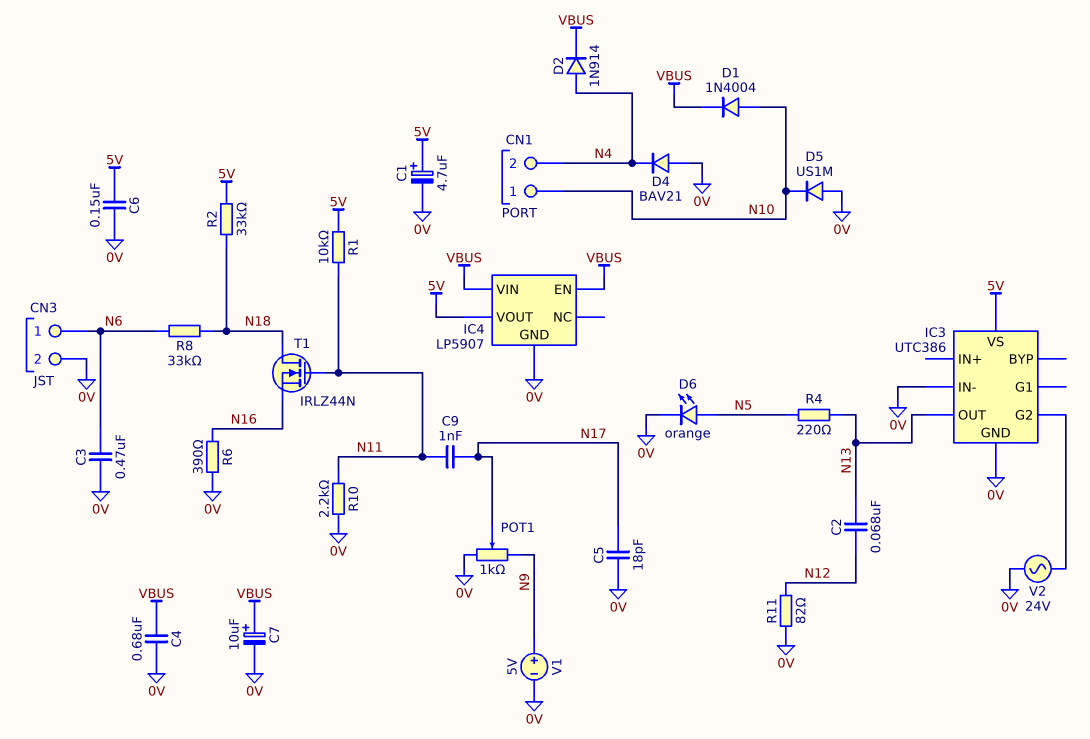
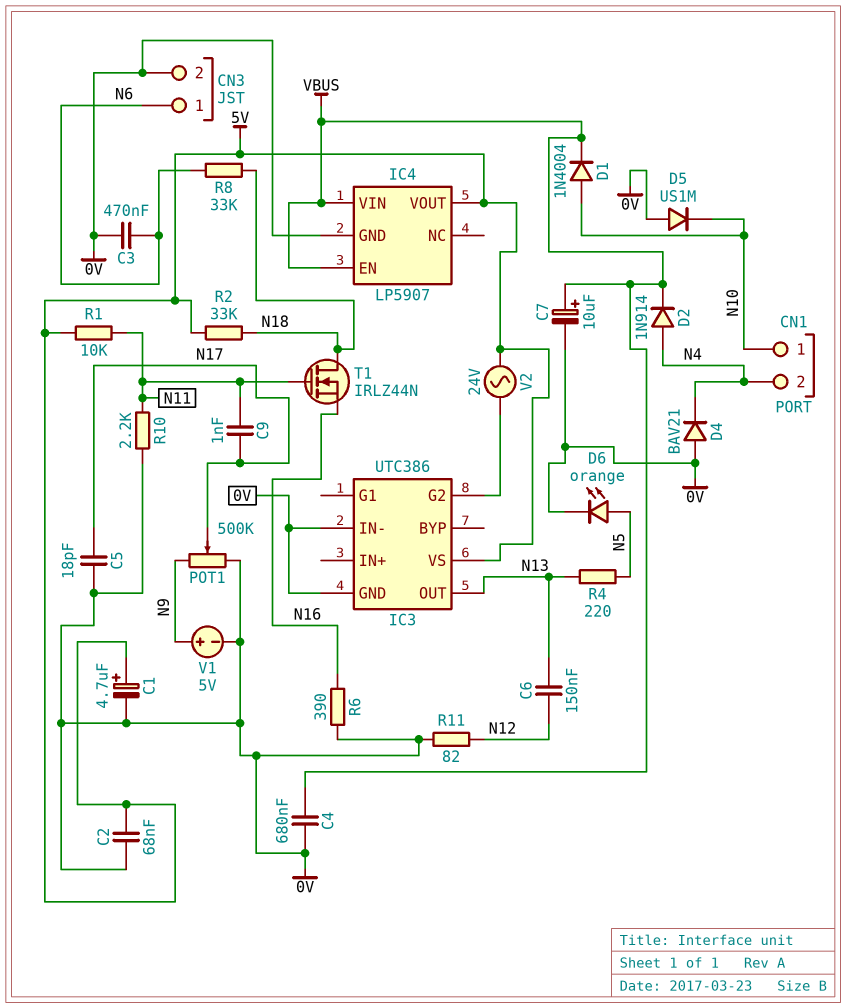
C2: 68nF (N12, N13) -> 68nF (0V, 5V)
C6: 150nF (0V, 5V) -> 150nF (N12, N13)
POT1: 1k (0V, N9, wiper N17) -> 500k (0V, N9, wiper N17)
V2: AC 24V (0V, IC3/G2) -> AC 24V (5V, IC3/G2)

